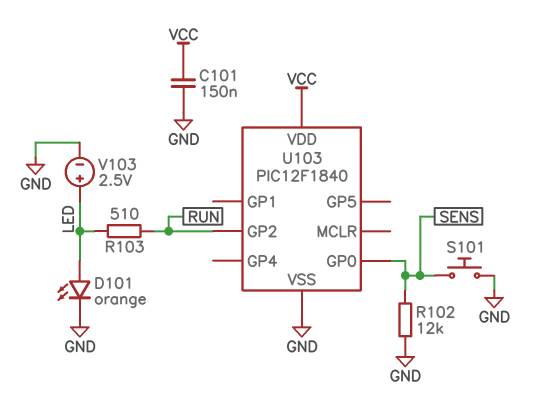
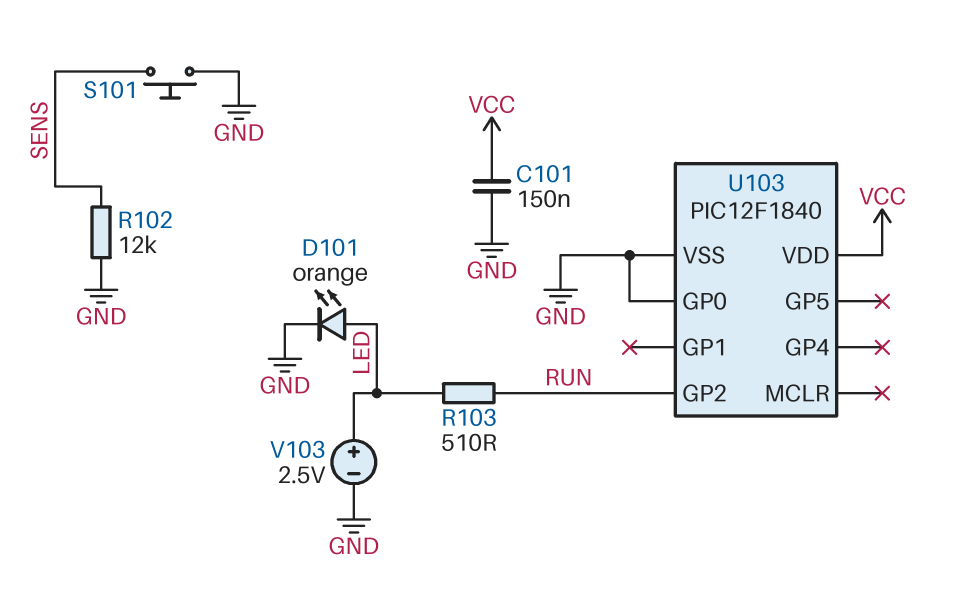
U103 pin GP0: SENS -> GND

